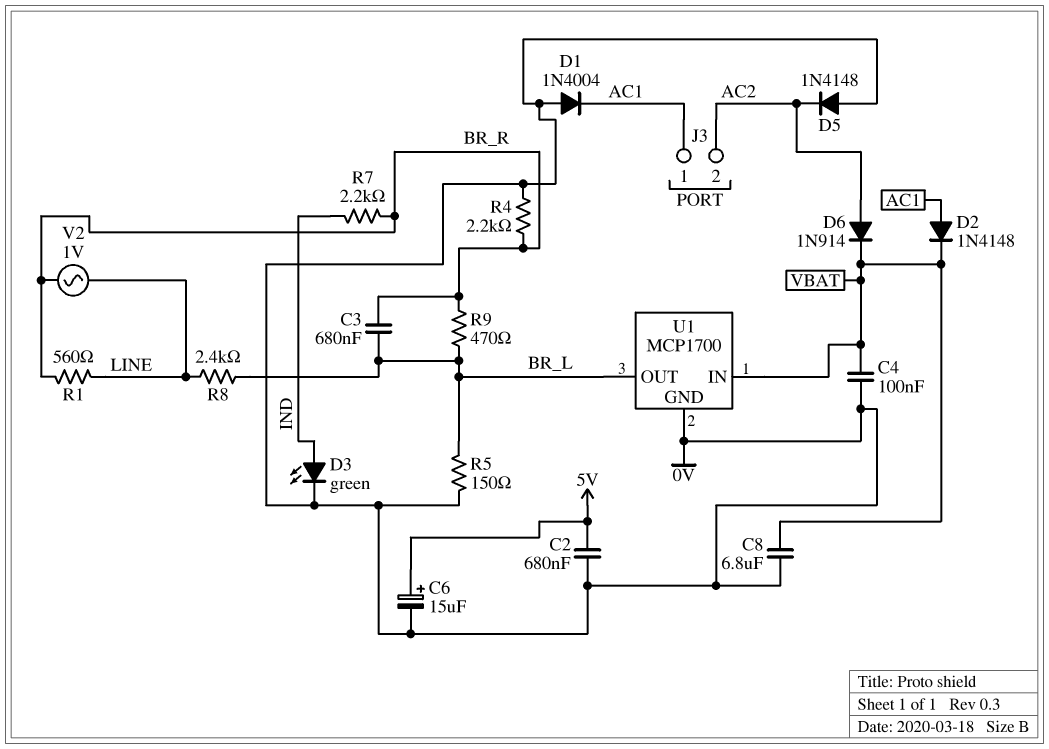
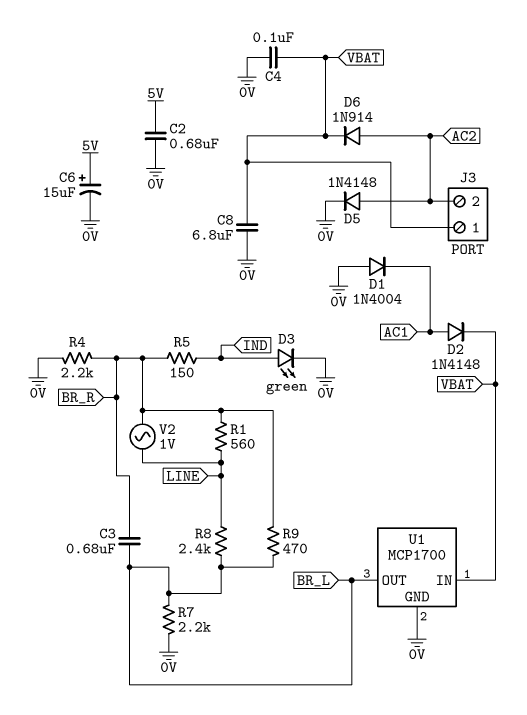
D5: diode 1N4148 (A 0V, K AC2) -> diode 1N4148 (A AC2, K 0V)
J3 pin 1: AC1 -> VBAT
R5: 150 (0V, BR_L) -> 150 (BR_R, IND)
R7: 2.2k (BR_R, IND) -> 2.2k (0V, BR_L)

